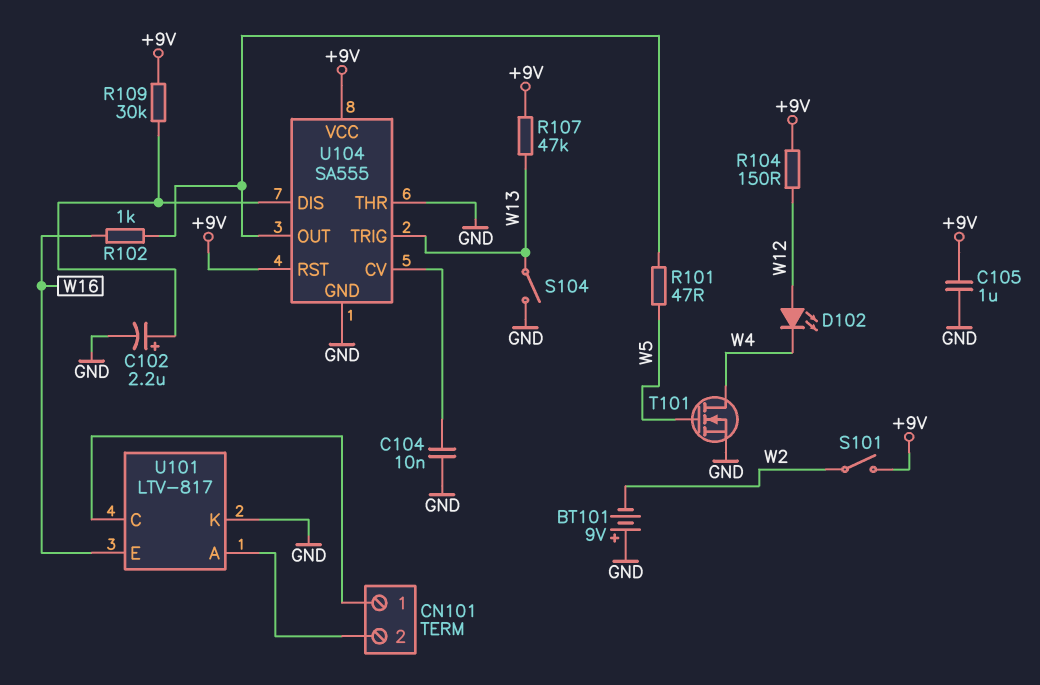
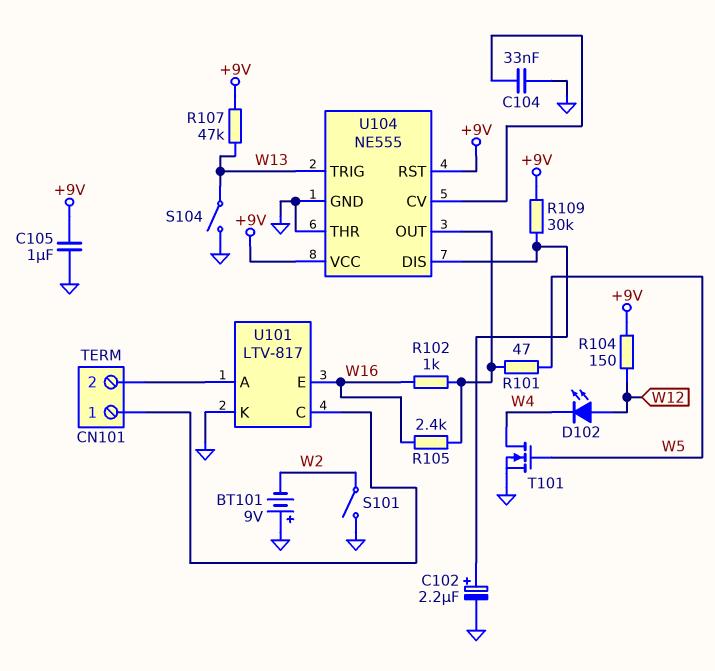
C104: 10nF (GND, U104/CV) -> 33nF (GND, U104/CV)
R105: none -> 2.4k (U104/OUT, W16)
S101: switch (+9V, W2) -> switch (GND, W2)
U104: SA555 -> NE555

